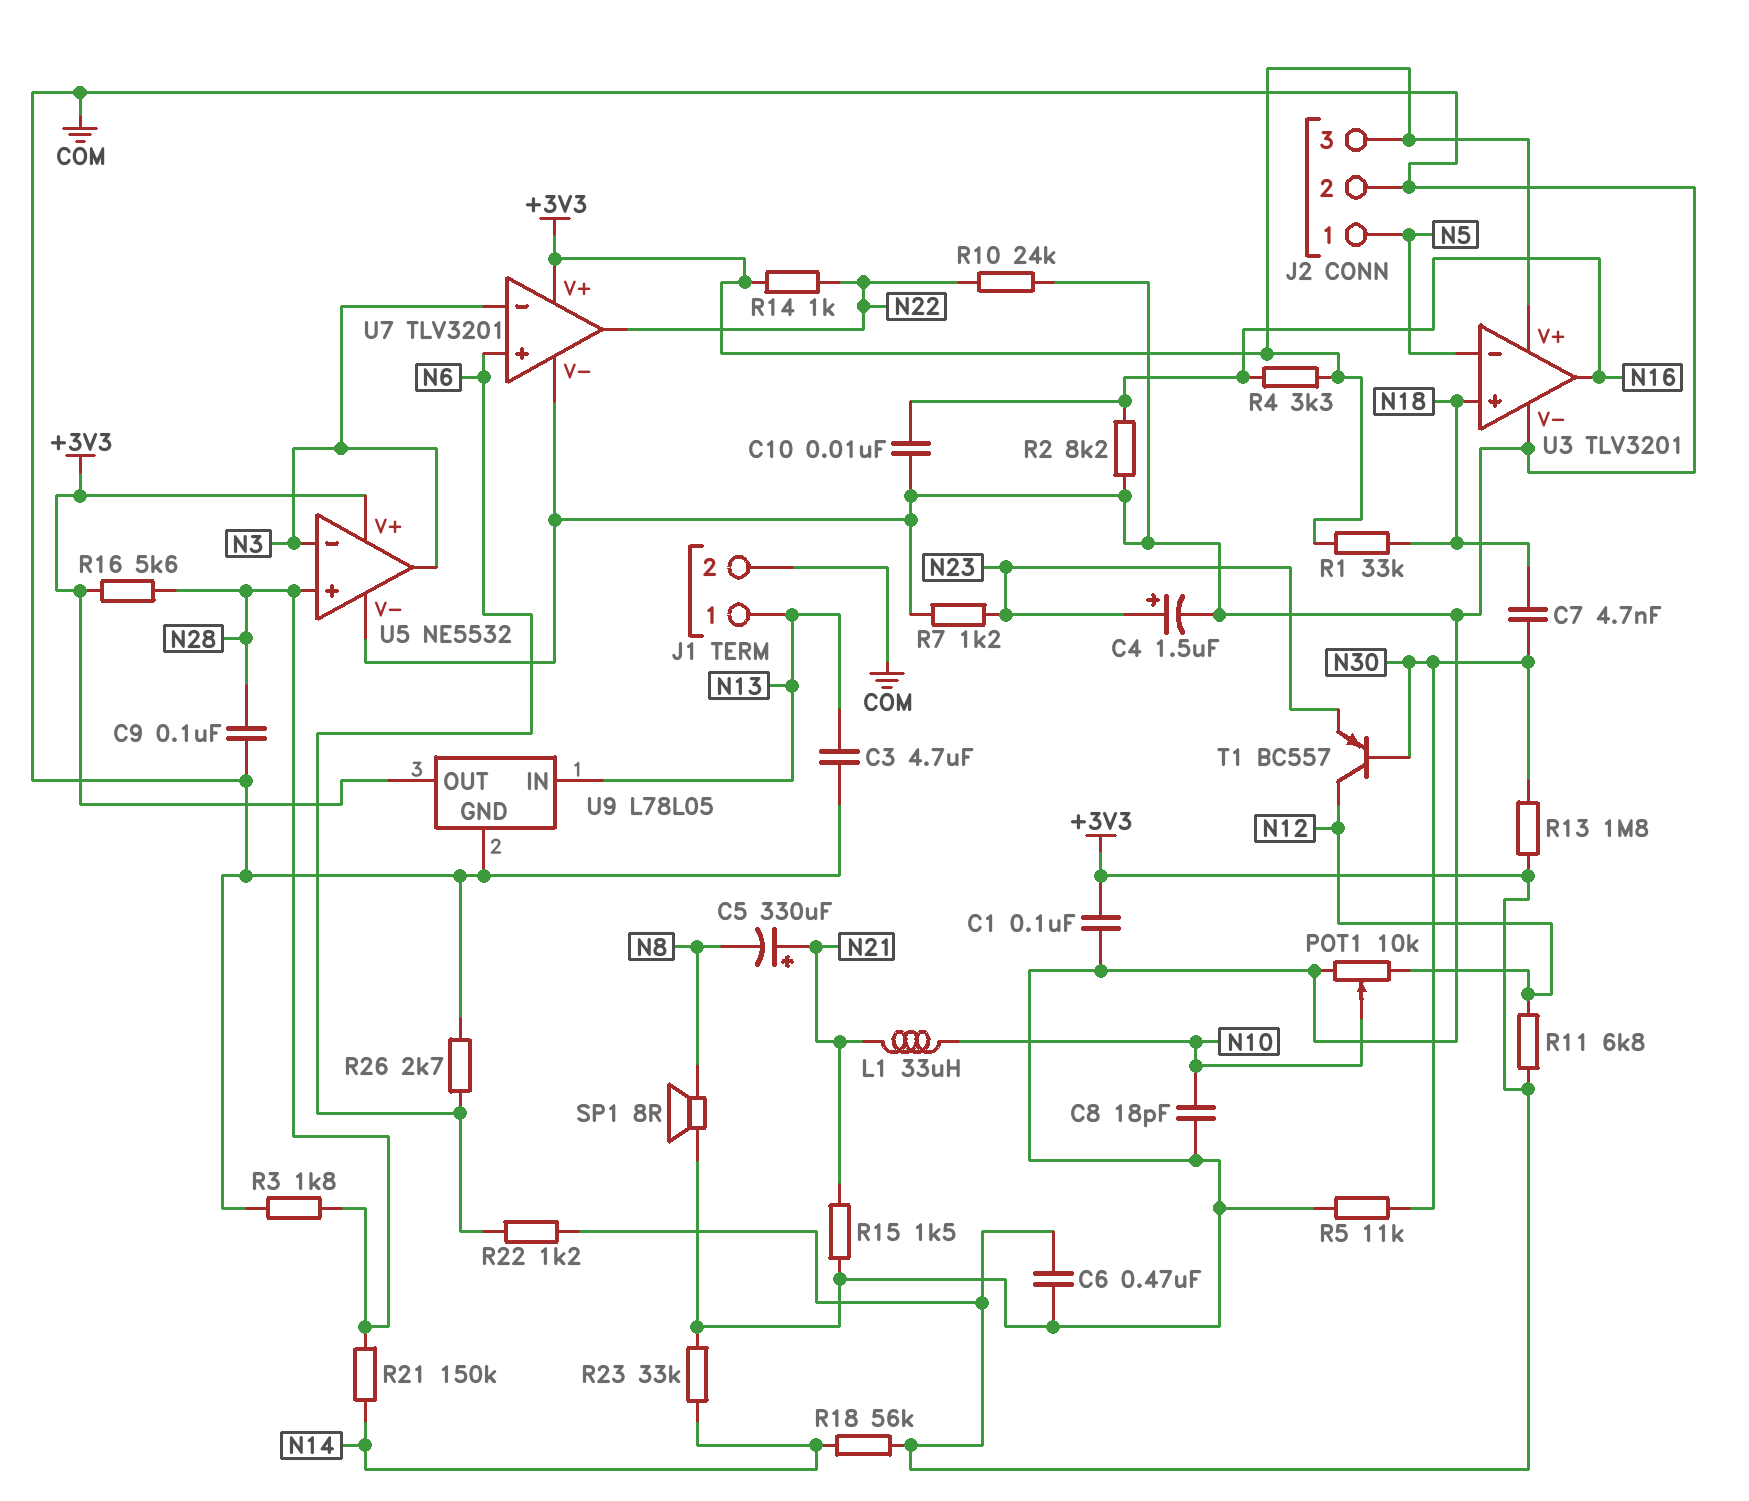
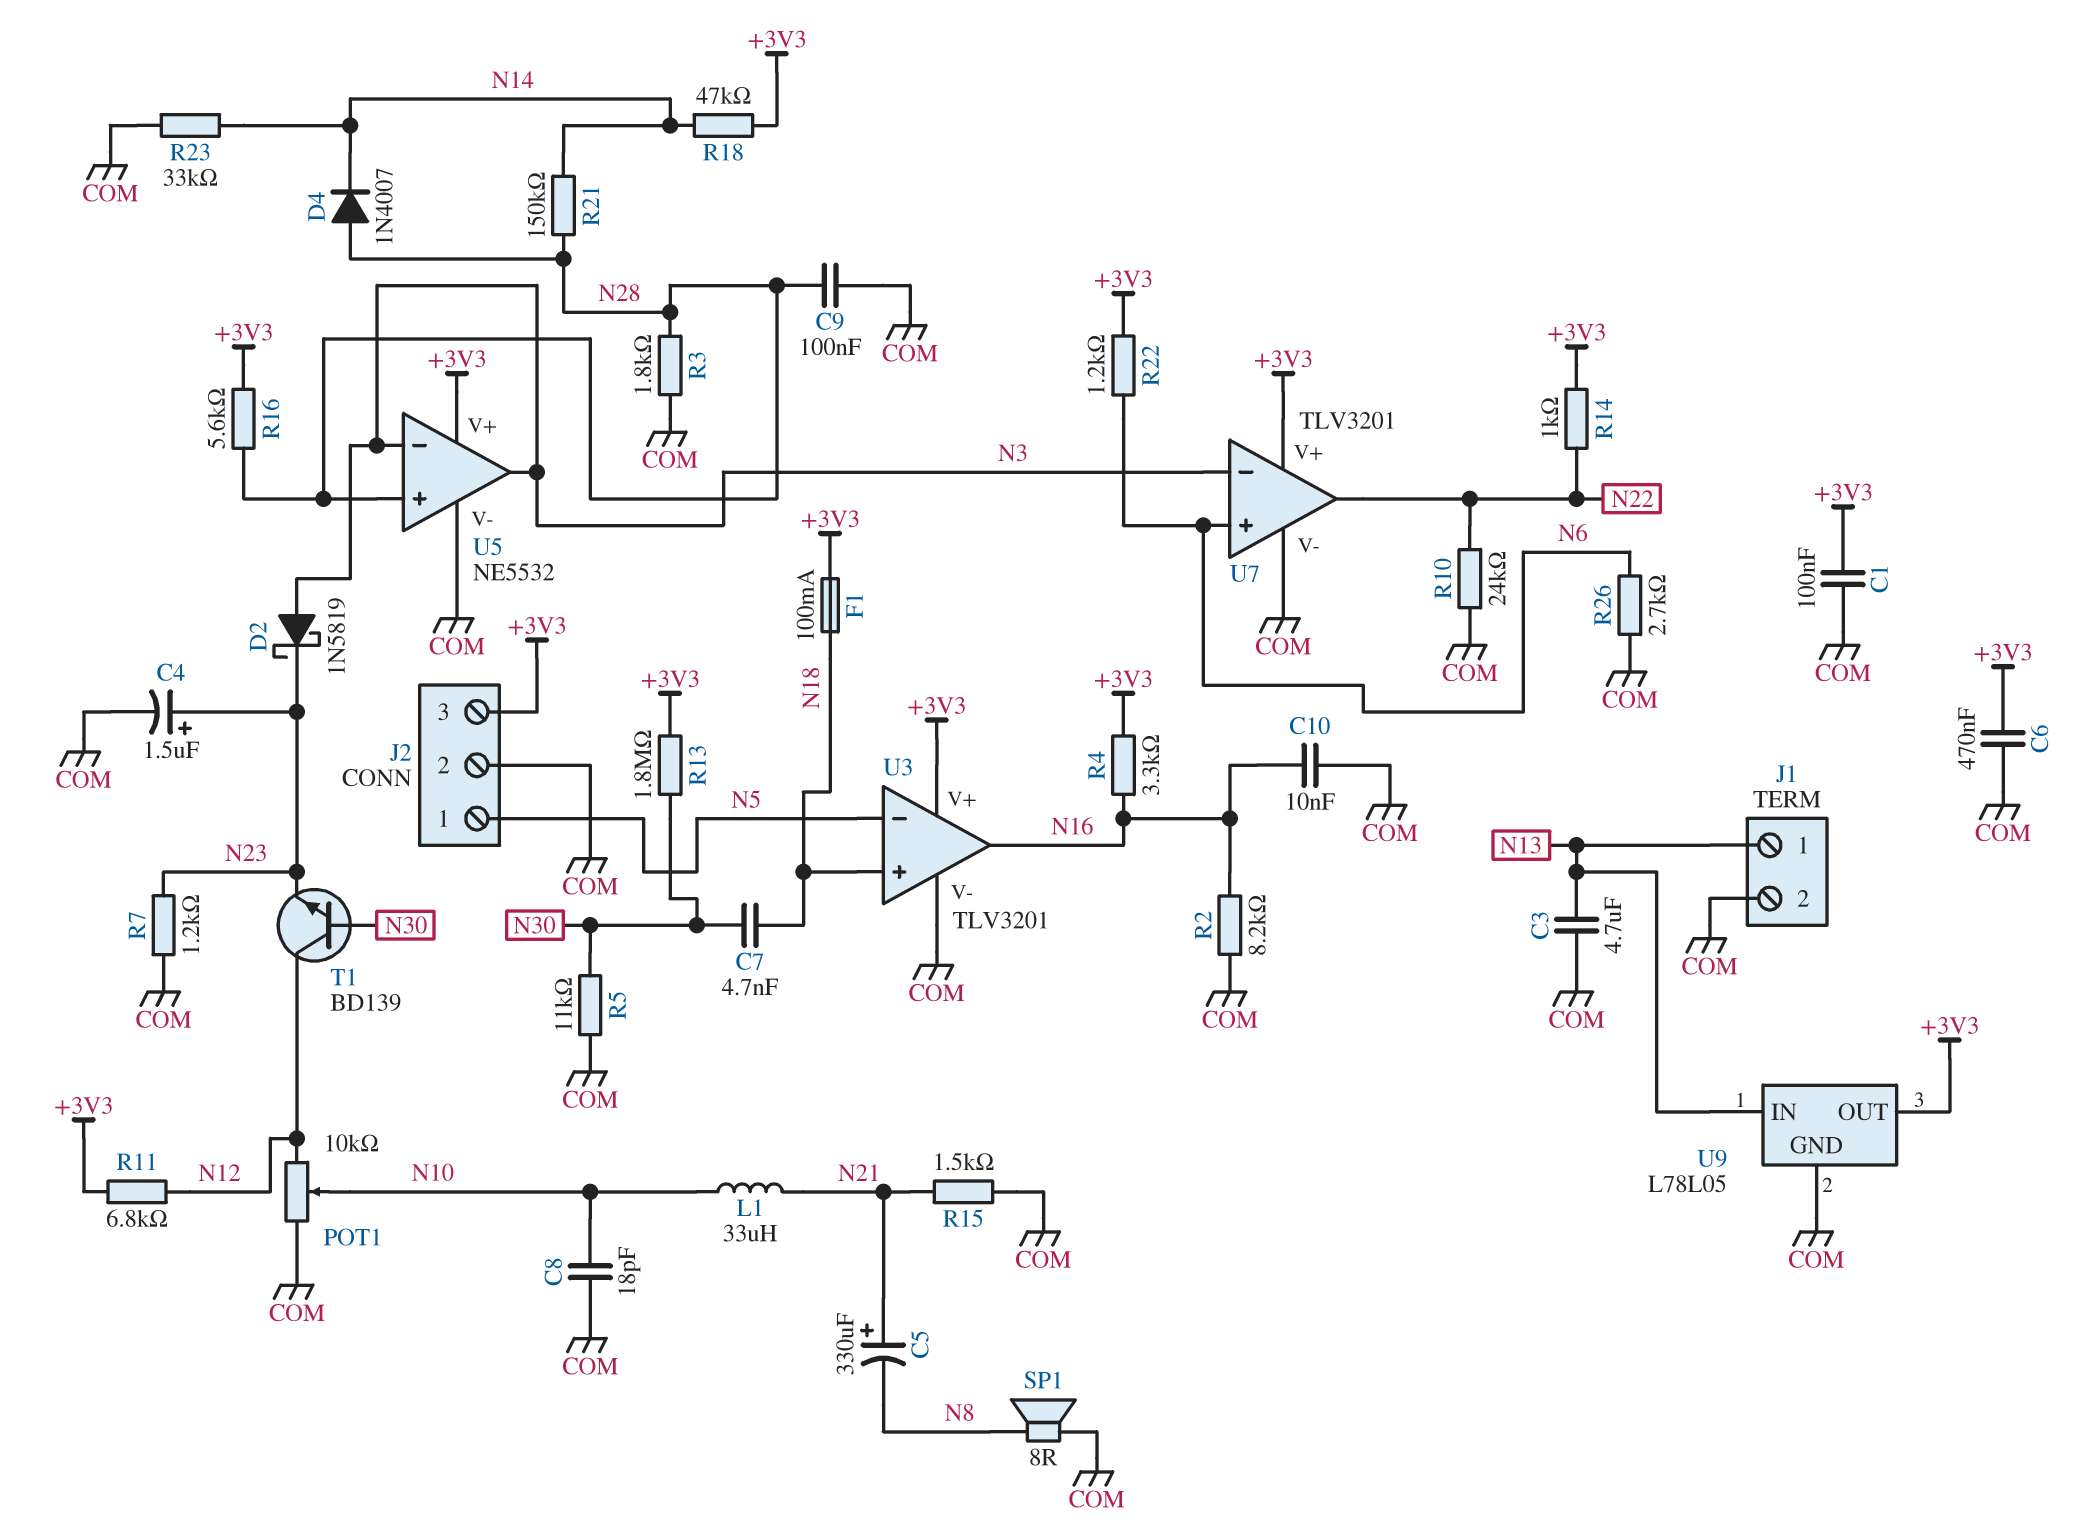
D2: none -> schottky 1N5819 (A N3, K N23)
D4: none -> diode 1N4007 (A N28, K N14)
F1: none -> 100mA (+3V3, N18)
R1: 33k (+3V3, N18) -> none
R18: 56k (+3V3, N14) -> 47k (+3V3, N14)
T1: PNP BC557 (B N30, C N12, E N23) -> NPN BD139 (B N30, C N12, E N23)

